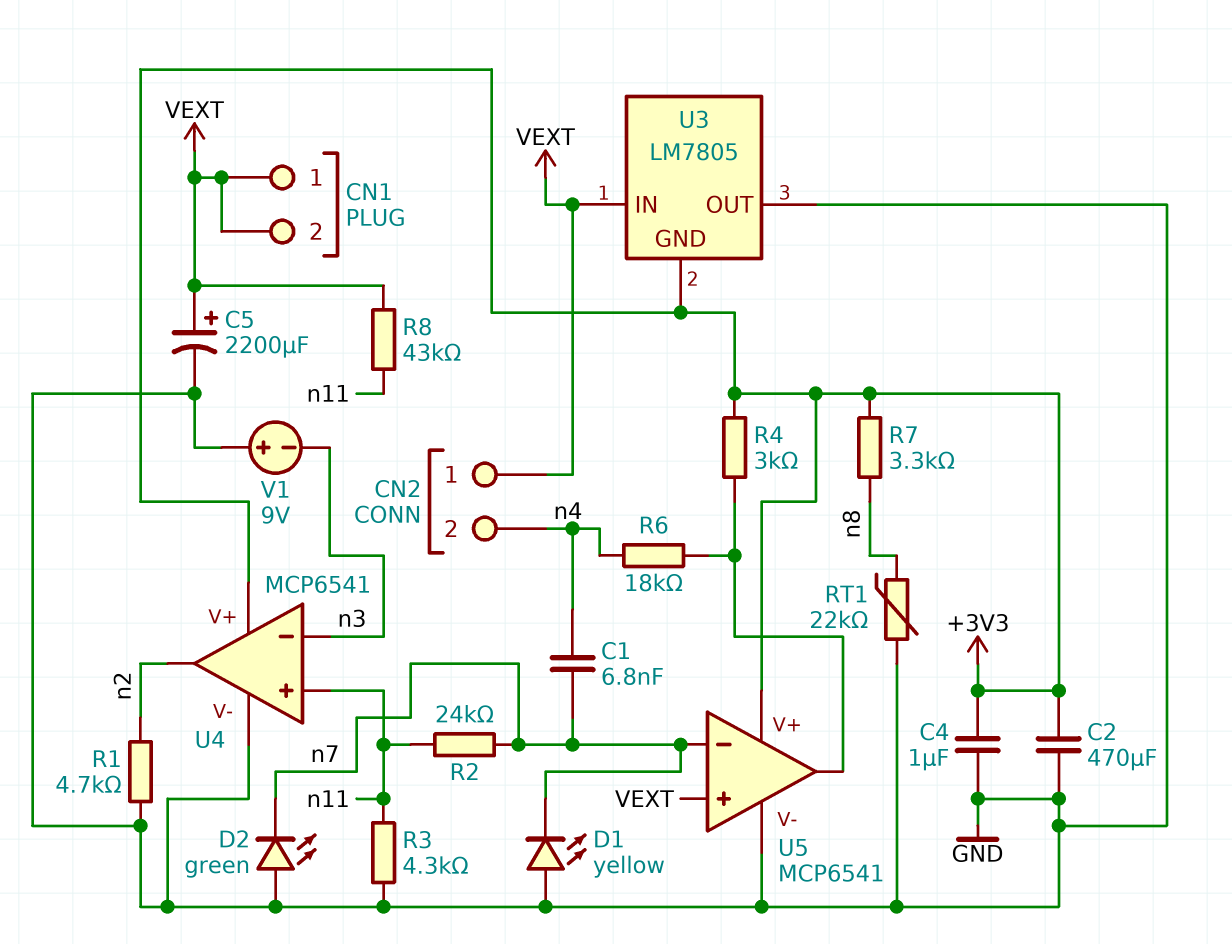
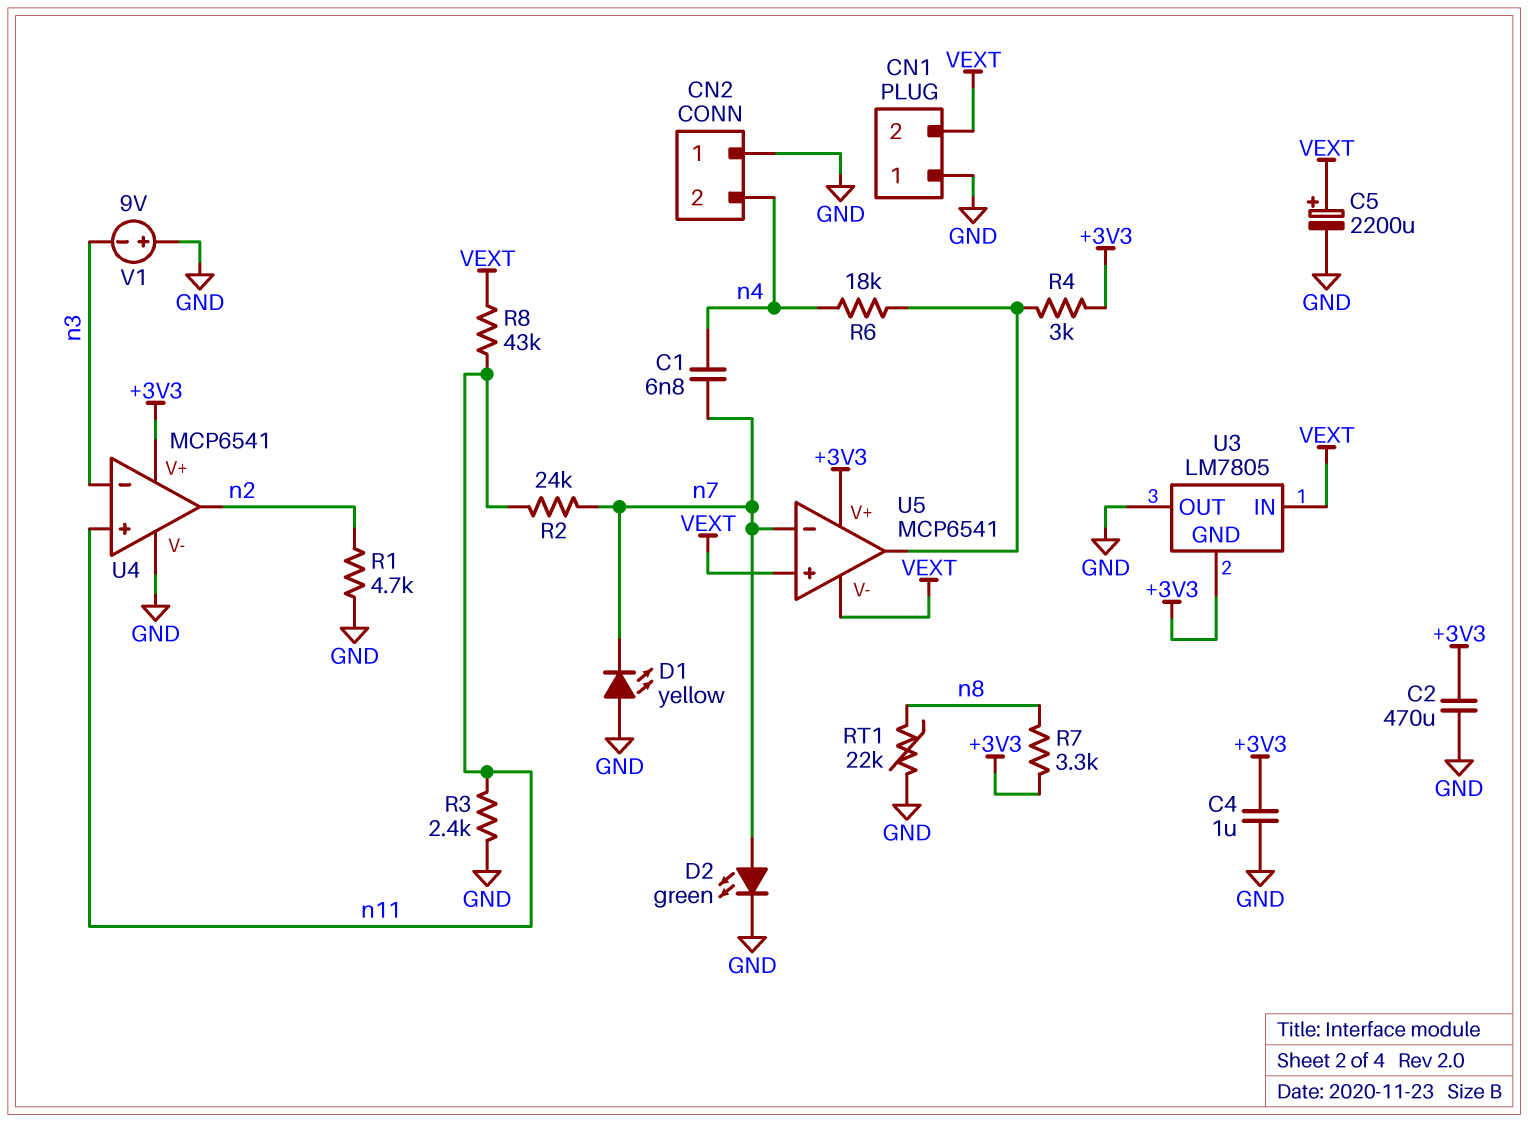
CN1 pin 1: VEXT -> GND
CN2 pin 1: VEXT -> GND
D2: LED green (A GND, K n7) -> LED green (A n7, K GND)
R3: 4.3k (GND, n11) -> 2.4k (GND, n11)
U5 pin V-: GND -> VEXT

